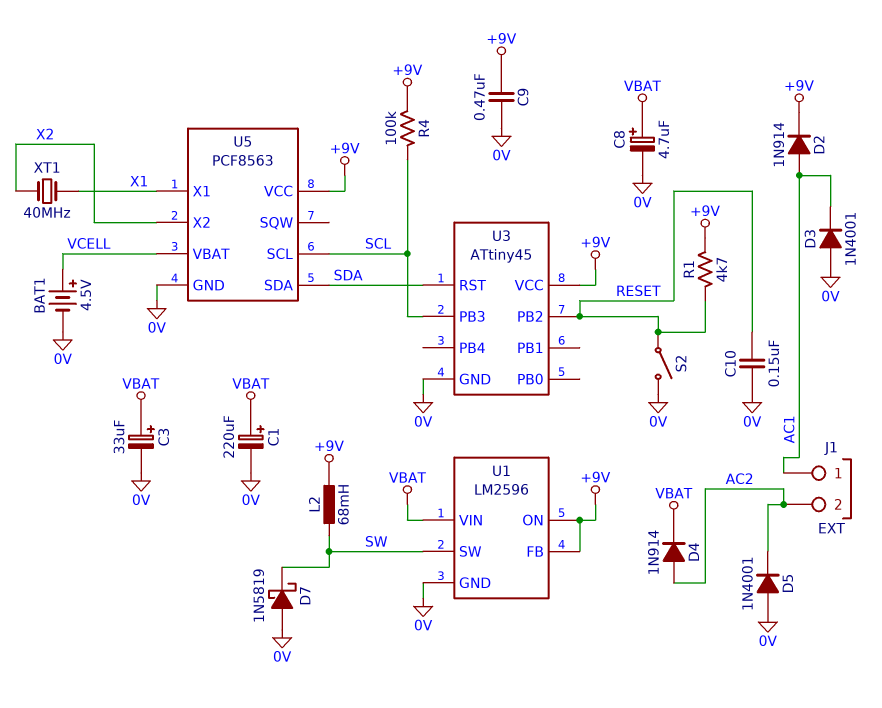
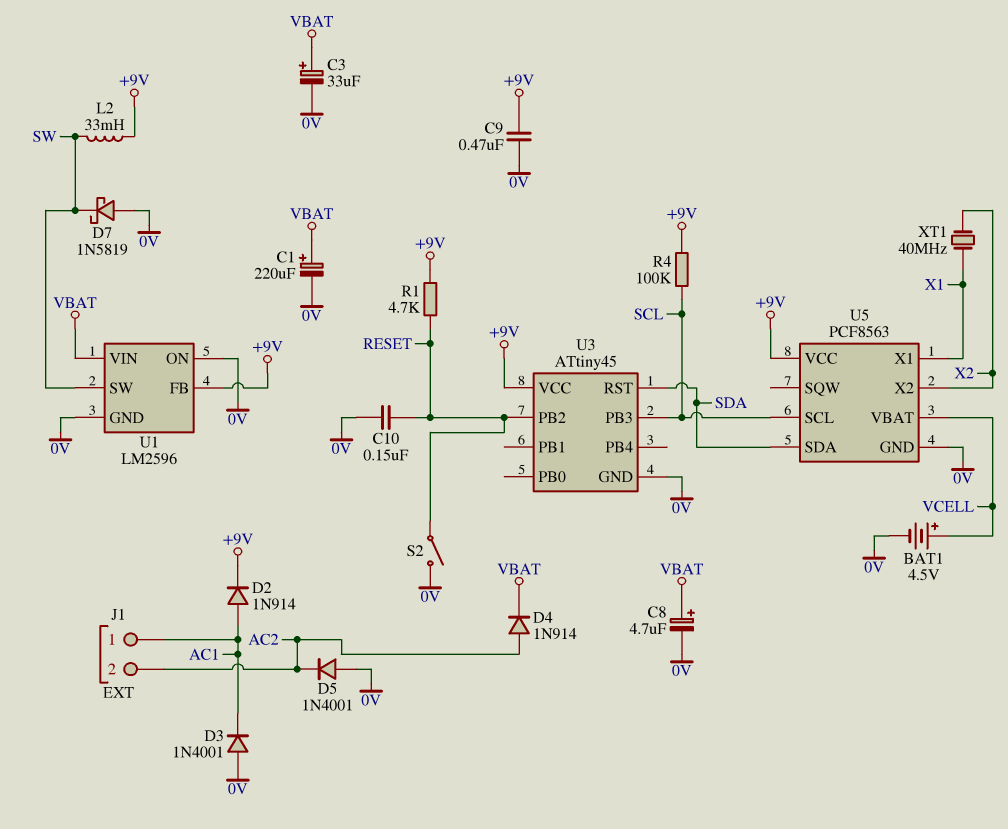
L2: 68mH (+9V, SW) -> 33mH (+9V, SW)
U1 pin ON: +9V -> 0V

